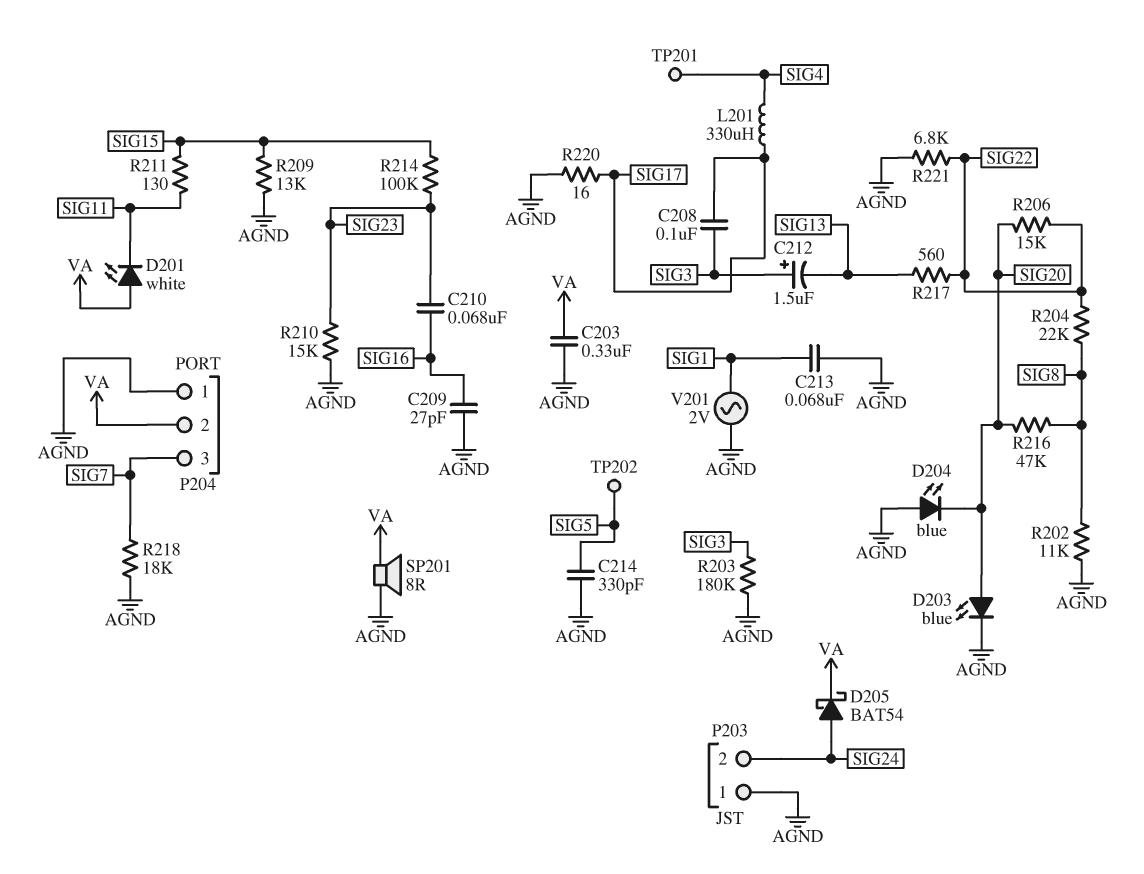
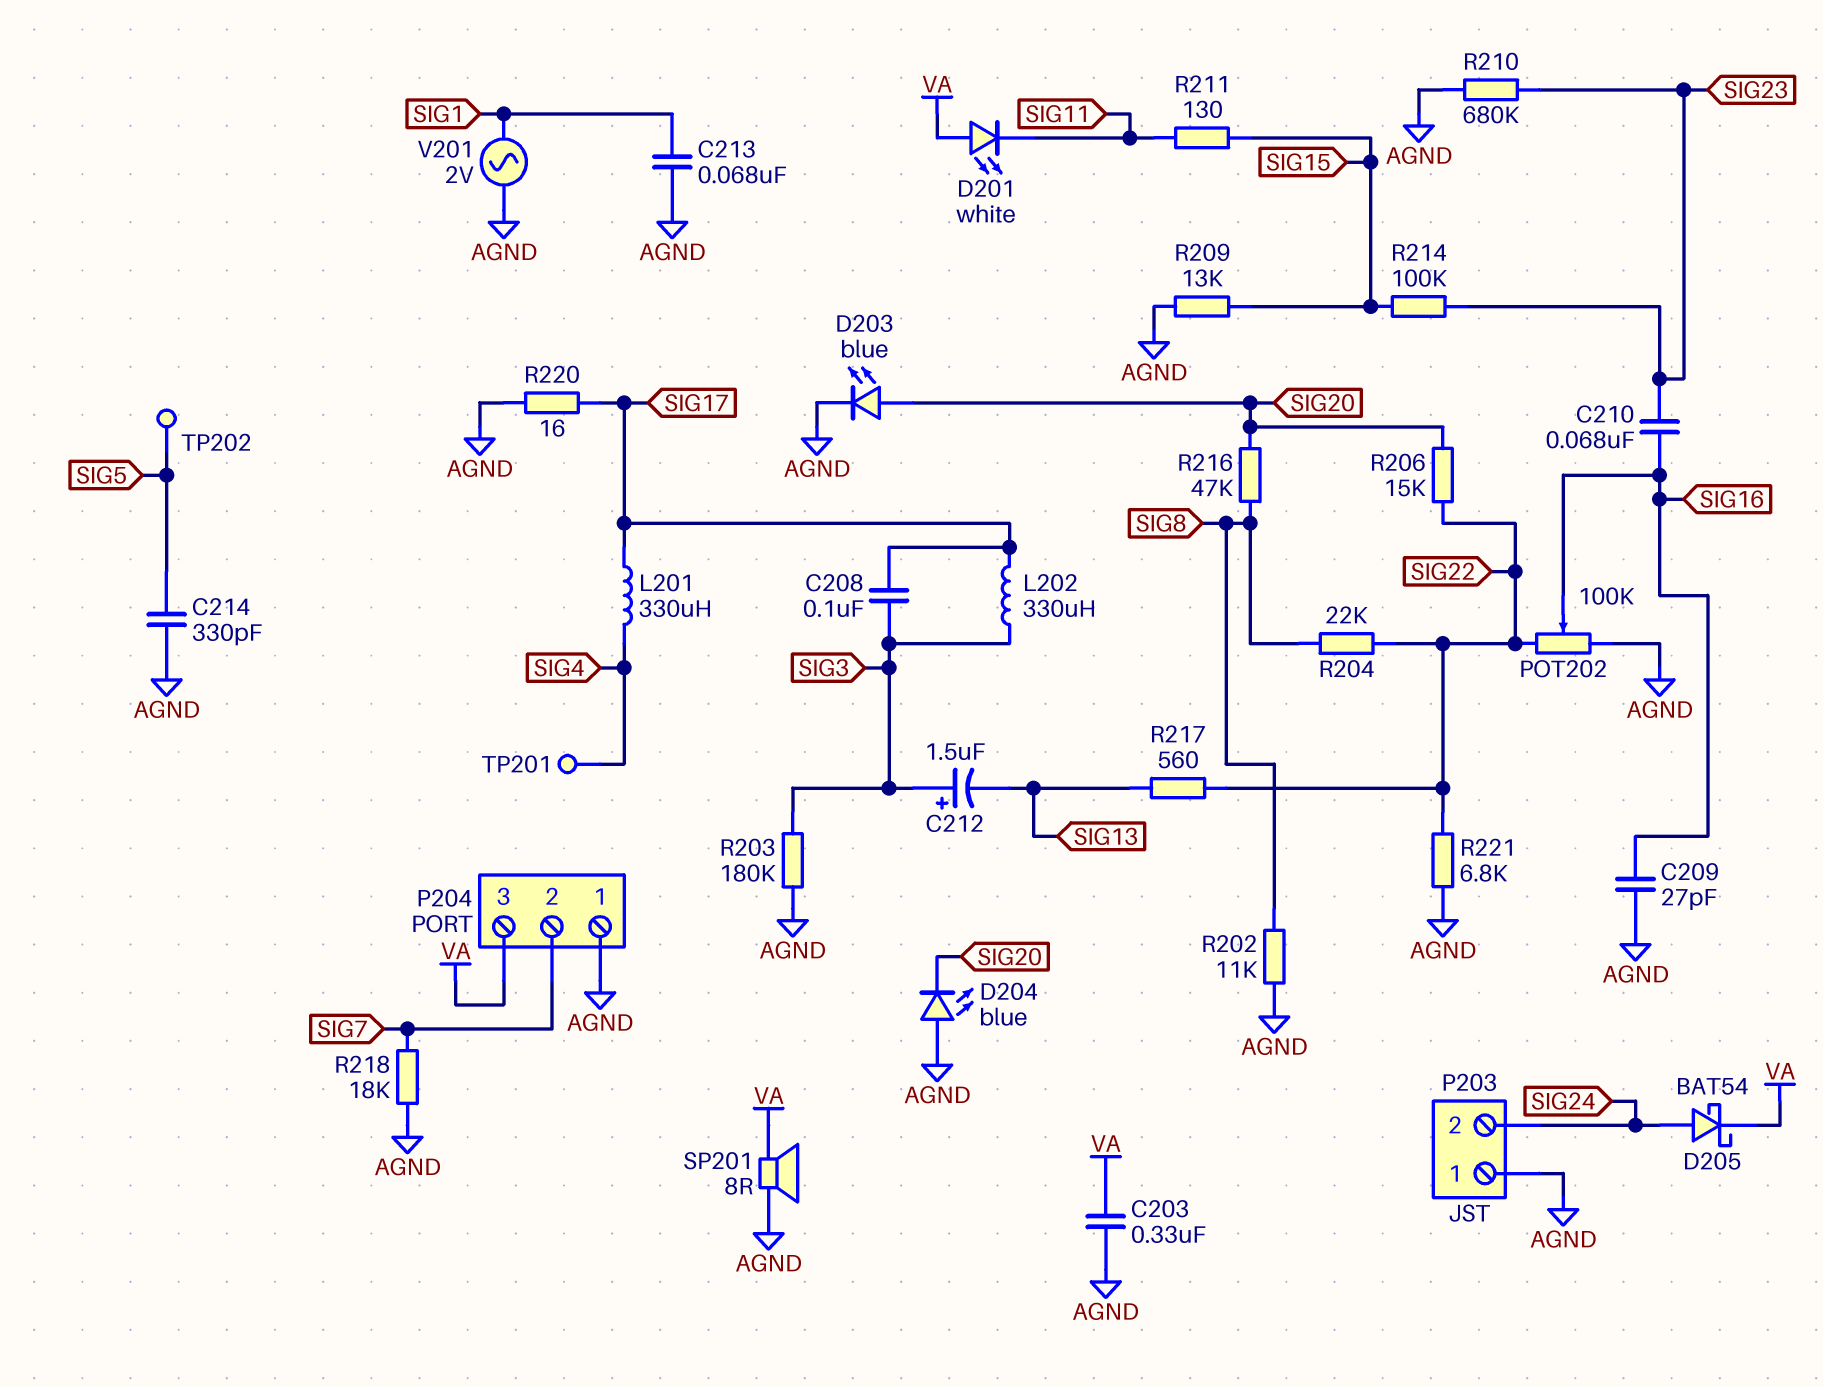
L202: none -> 330uH (SIG3, SIG17)
P204 pin 2: VA -> SIG7
P204 pin 3: SIG7 -> VA
POT202: none -> 100k (AGND, SIG22, wiper SIG16)
R210: 15k (AGND, SIG23) -> 680k (AGND, SIG23)

